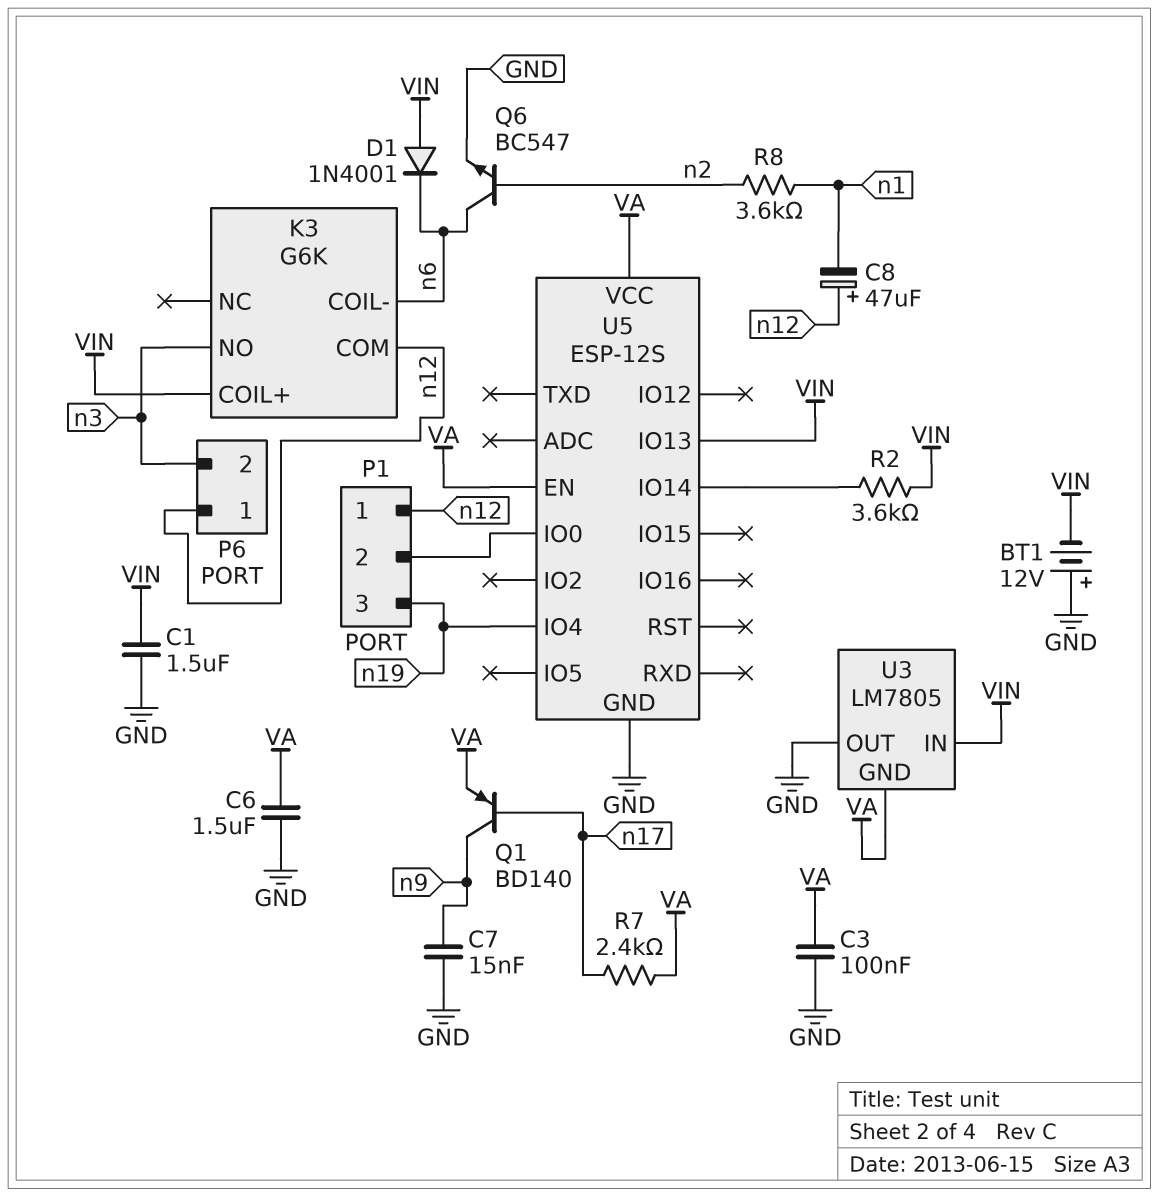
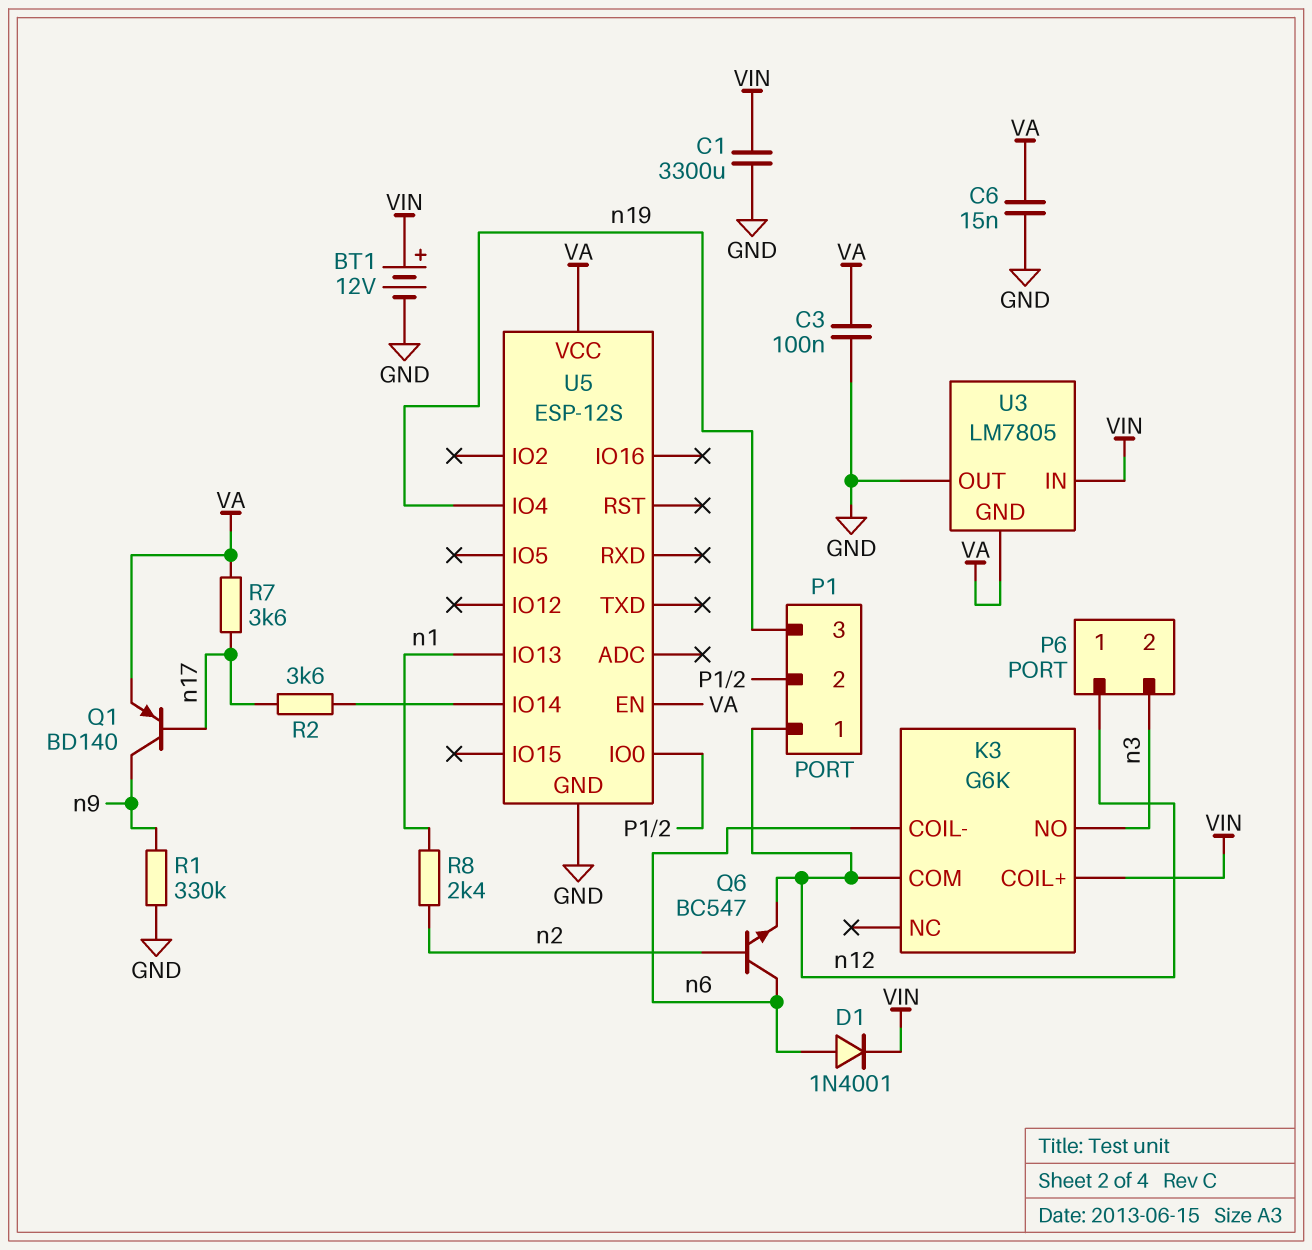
BT1: 12V (plus GND, minus VIN) -> 12V (plus VIN, minus GND)
C1: 1.5uF (GND, VIN) -> 3300uF (GND, VIN)
C6: 1.5uF (GND, VA) -> 15nF (GND, VA)
C7: 15nF (GND, n9) -> none
C8: 47uF (plus n12, minus n1) -> none
D1: diode 1N4001 (A VIN, K n6) -> diode 1N4001 (A n6, K VIN)
Q6: NPN BC547 (B n2, C n6, E GND) -> NPN BC547 (B n2, C n6, E n12)
R1: none -> 330k (GND, n9)
R2: 3.6k (U5/IO14, VIN) -> 3.6k (U5/IO14, n17)
R7: 2.4k (VA, n17) -> 3.6k (VA, n17)
R8: 3.6k (n1, n2) -> 2.4k (n1, n2)
U5 pin IO13: VIN -> n1

